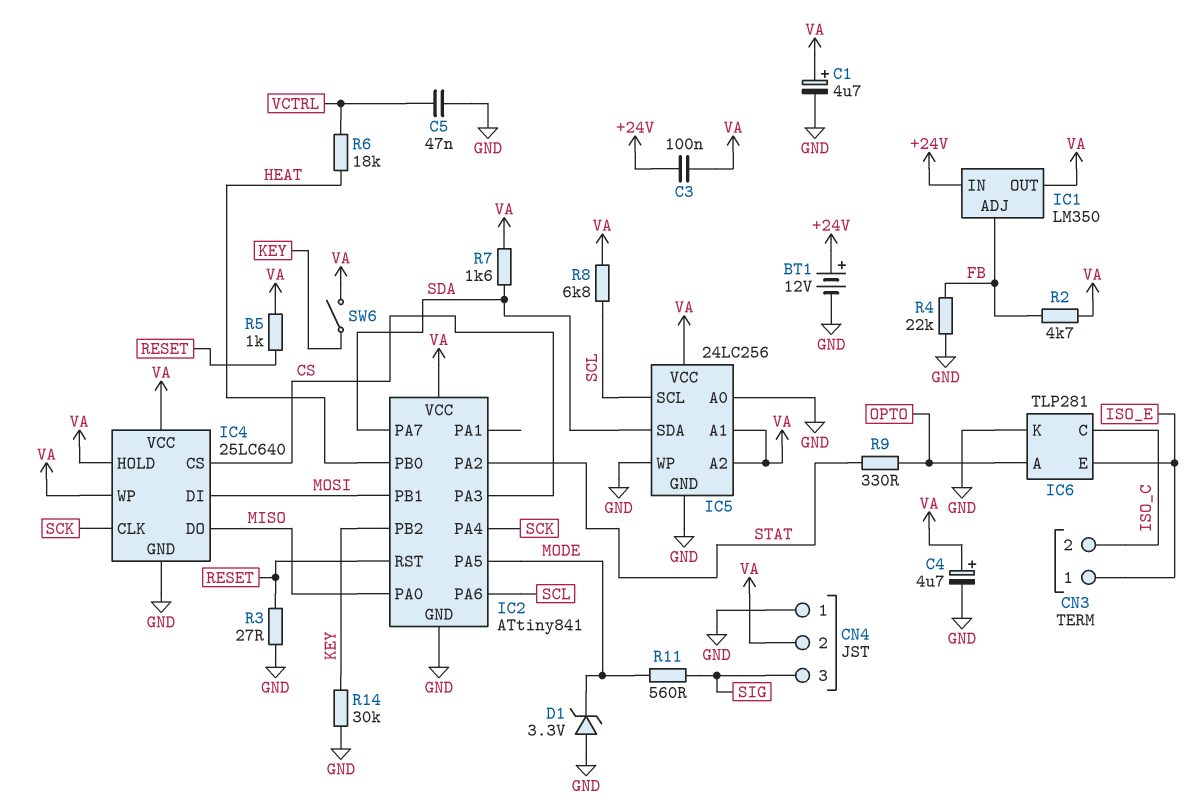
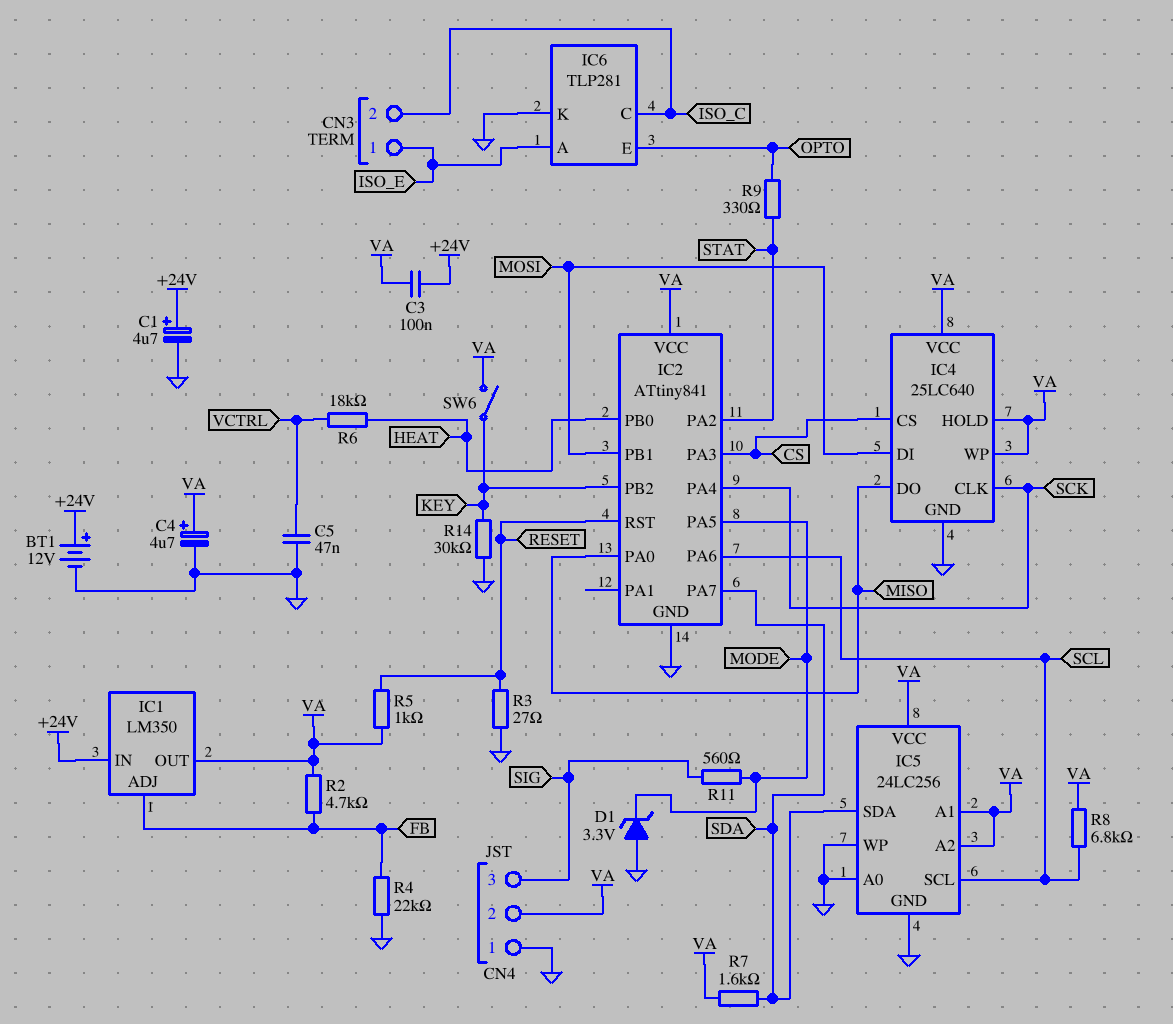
C1: 4.7uF (plus VA, minus GND) -> 4.7uF (plus +24V, minus GND)
IC6 pin A: OPTO -> ISO_E
IC6 pin E: ISO_E -> OPTO

